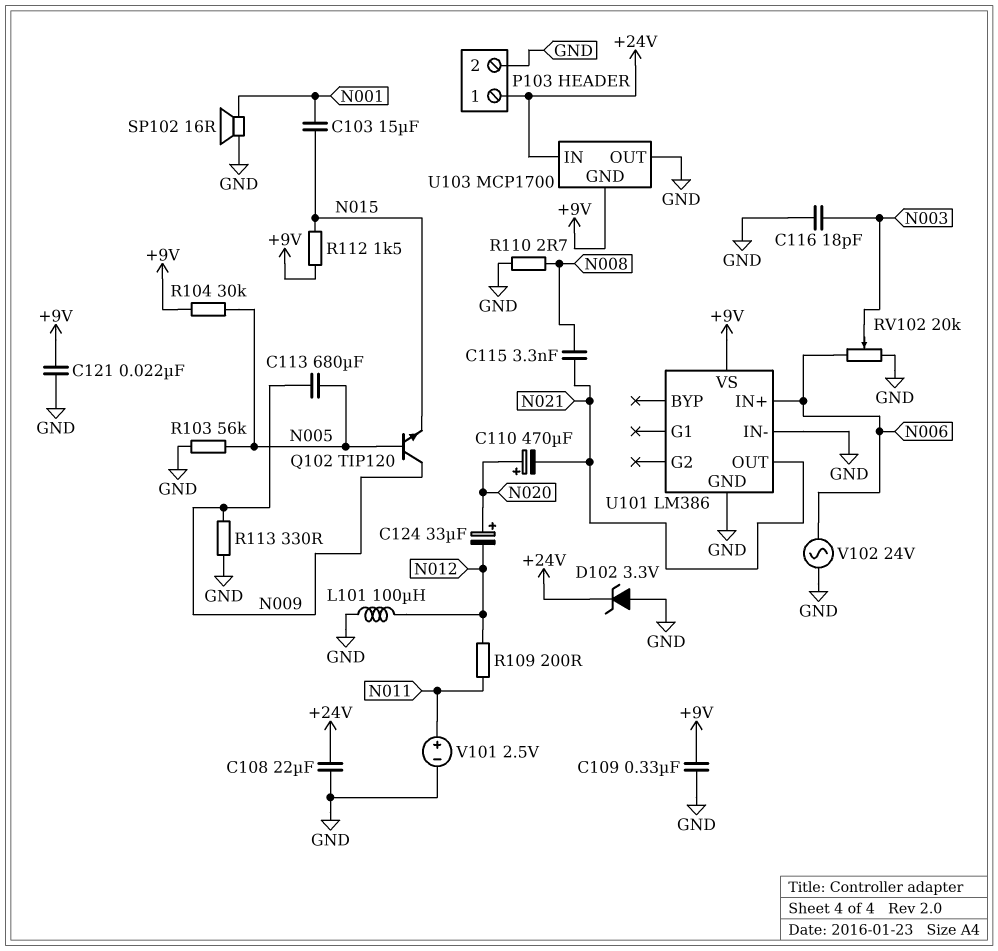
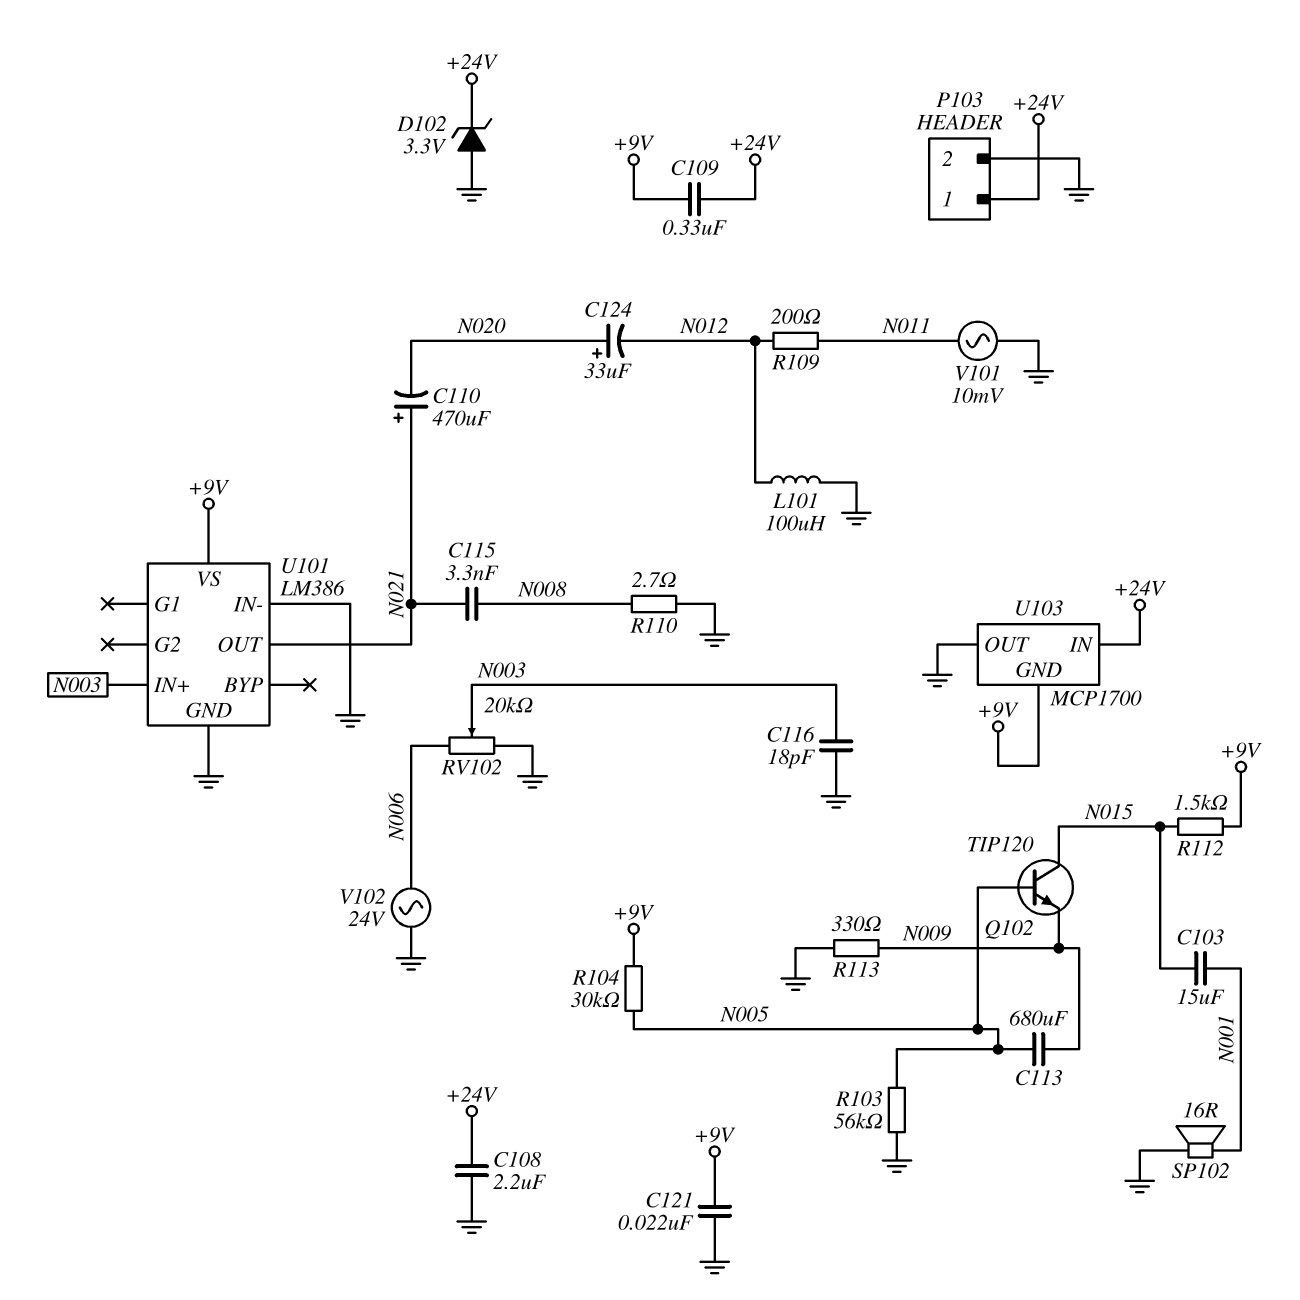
C108: 22uF (+24V, GND) -> 2.2uF (+24V, GND)
C109: 330nF (+9V, GND) -> 330nF (+9V, +24V)
C110: 470uF (plus N020, minus N021) -> 470uF (plus N021, minus N020)
Q102: NPN TIP120 (B N005, C N009, E N015) -> NPN TIP120 (B N005, C N015, E N009)
U101 pin IN+: N006 -> N003
V101: 2.5V (plus N011, minus GND) -> AC 10mV (GND, N011)

